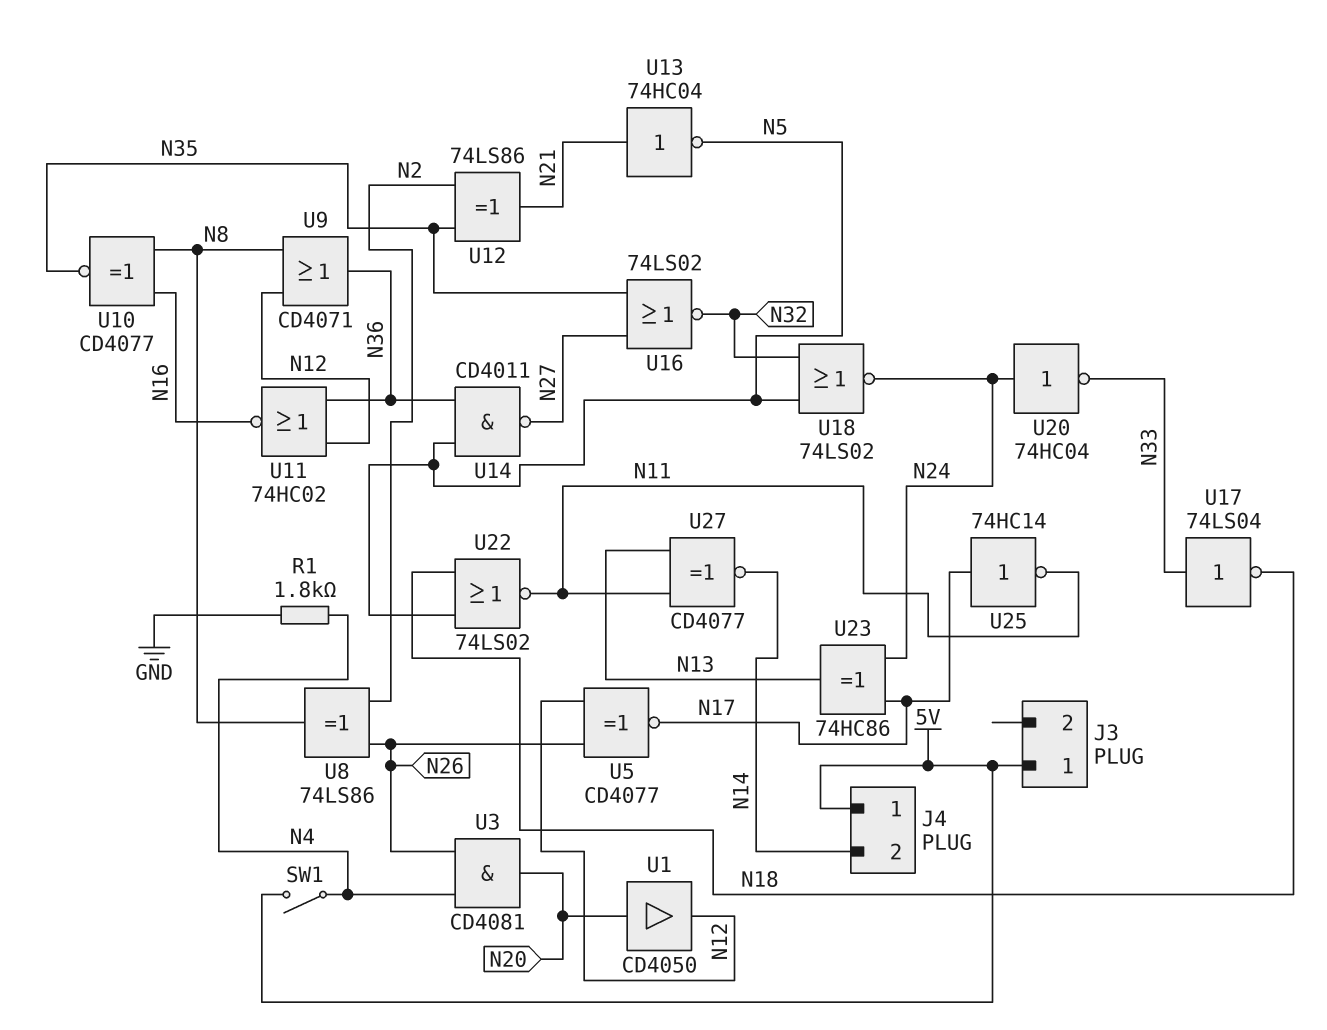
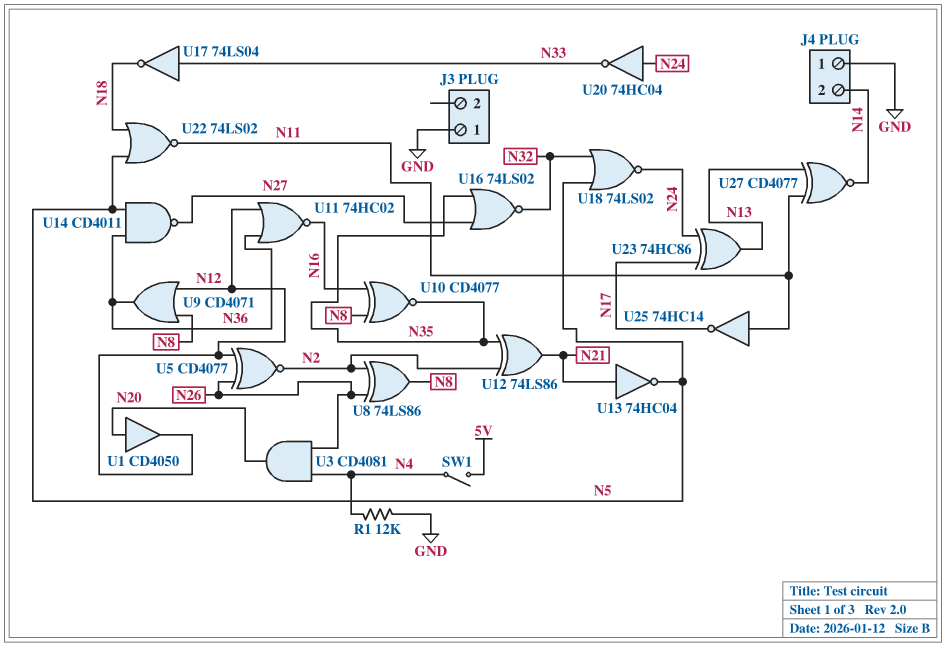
J3 pin 1: 5V -> GND
J4 pin 1: 5V -> GND
R1: 1.8k (GND, N4) -> 12k (GND, N4)
U5: XNOR CD4077 (in N12, in N26, out N17) -> XNOR CD4077 (in N12, in N26, out N2)
U25: NOT 74HC14 (in N17, out N11) -> NOT 74HC14 (in N11, out N17)

